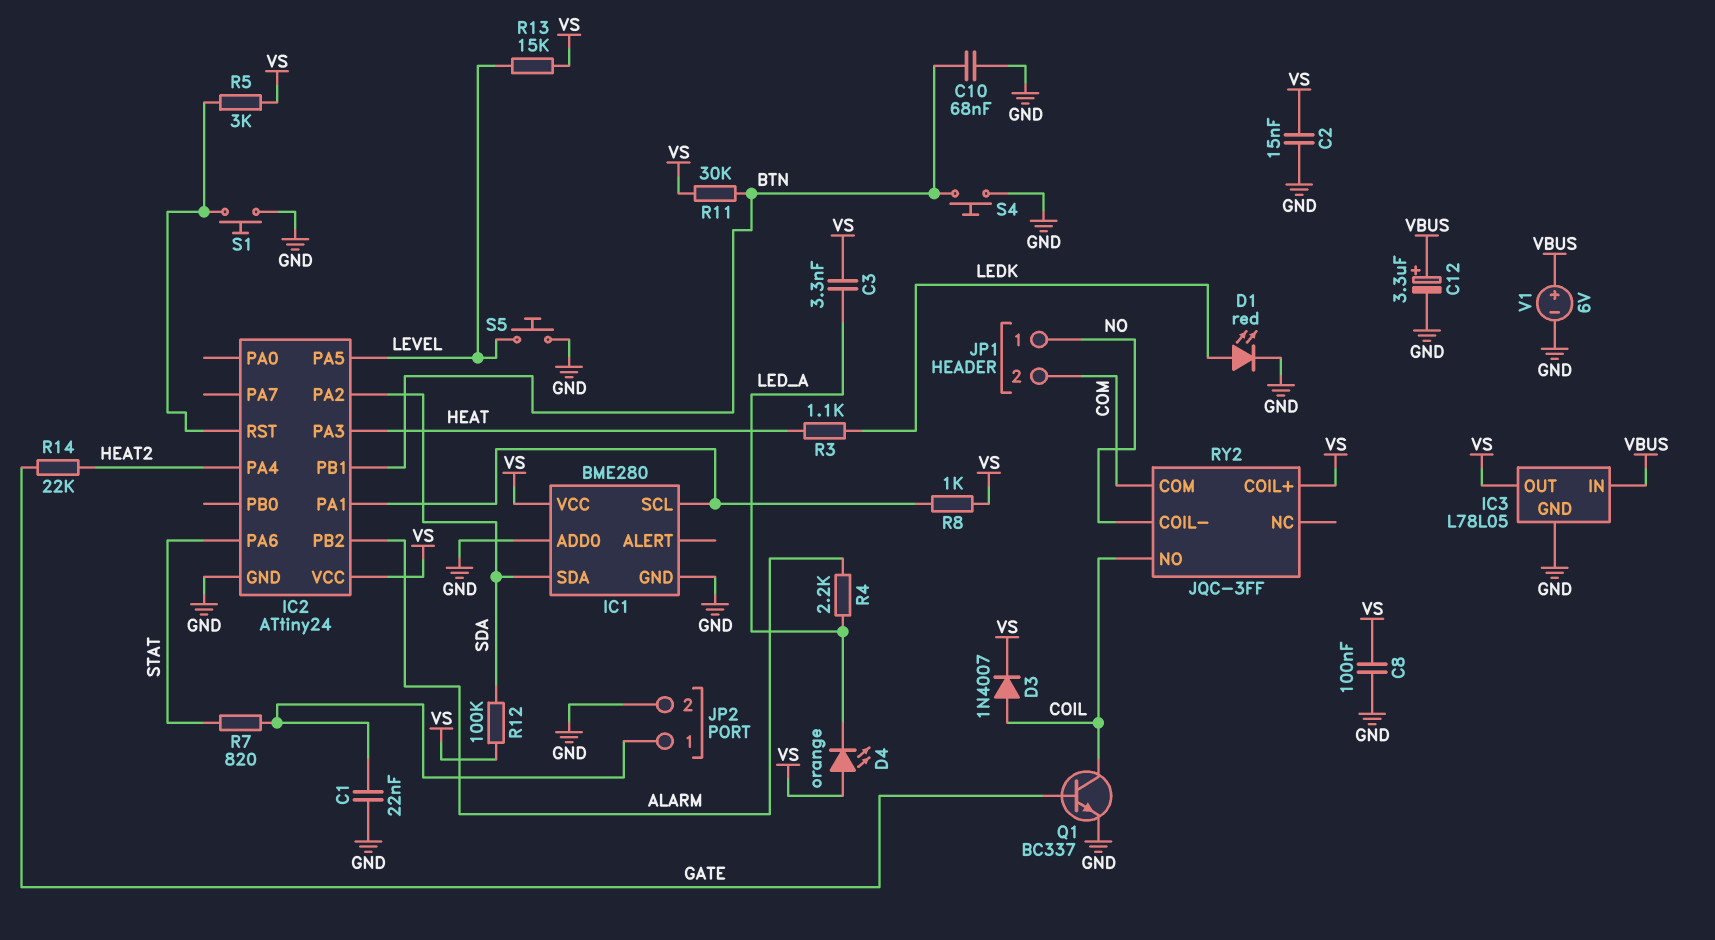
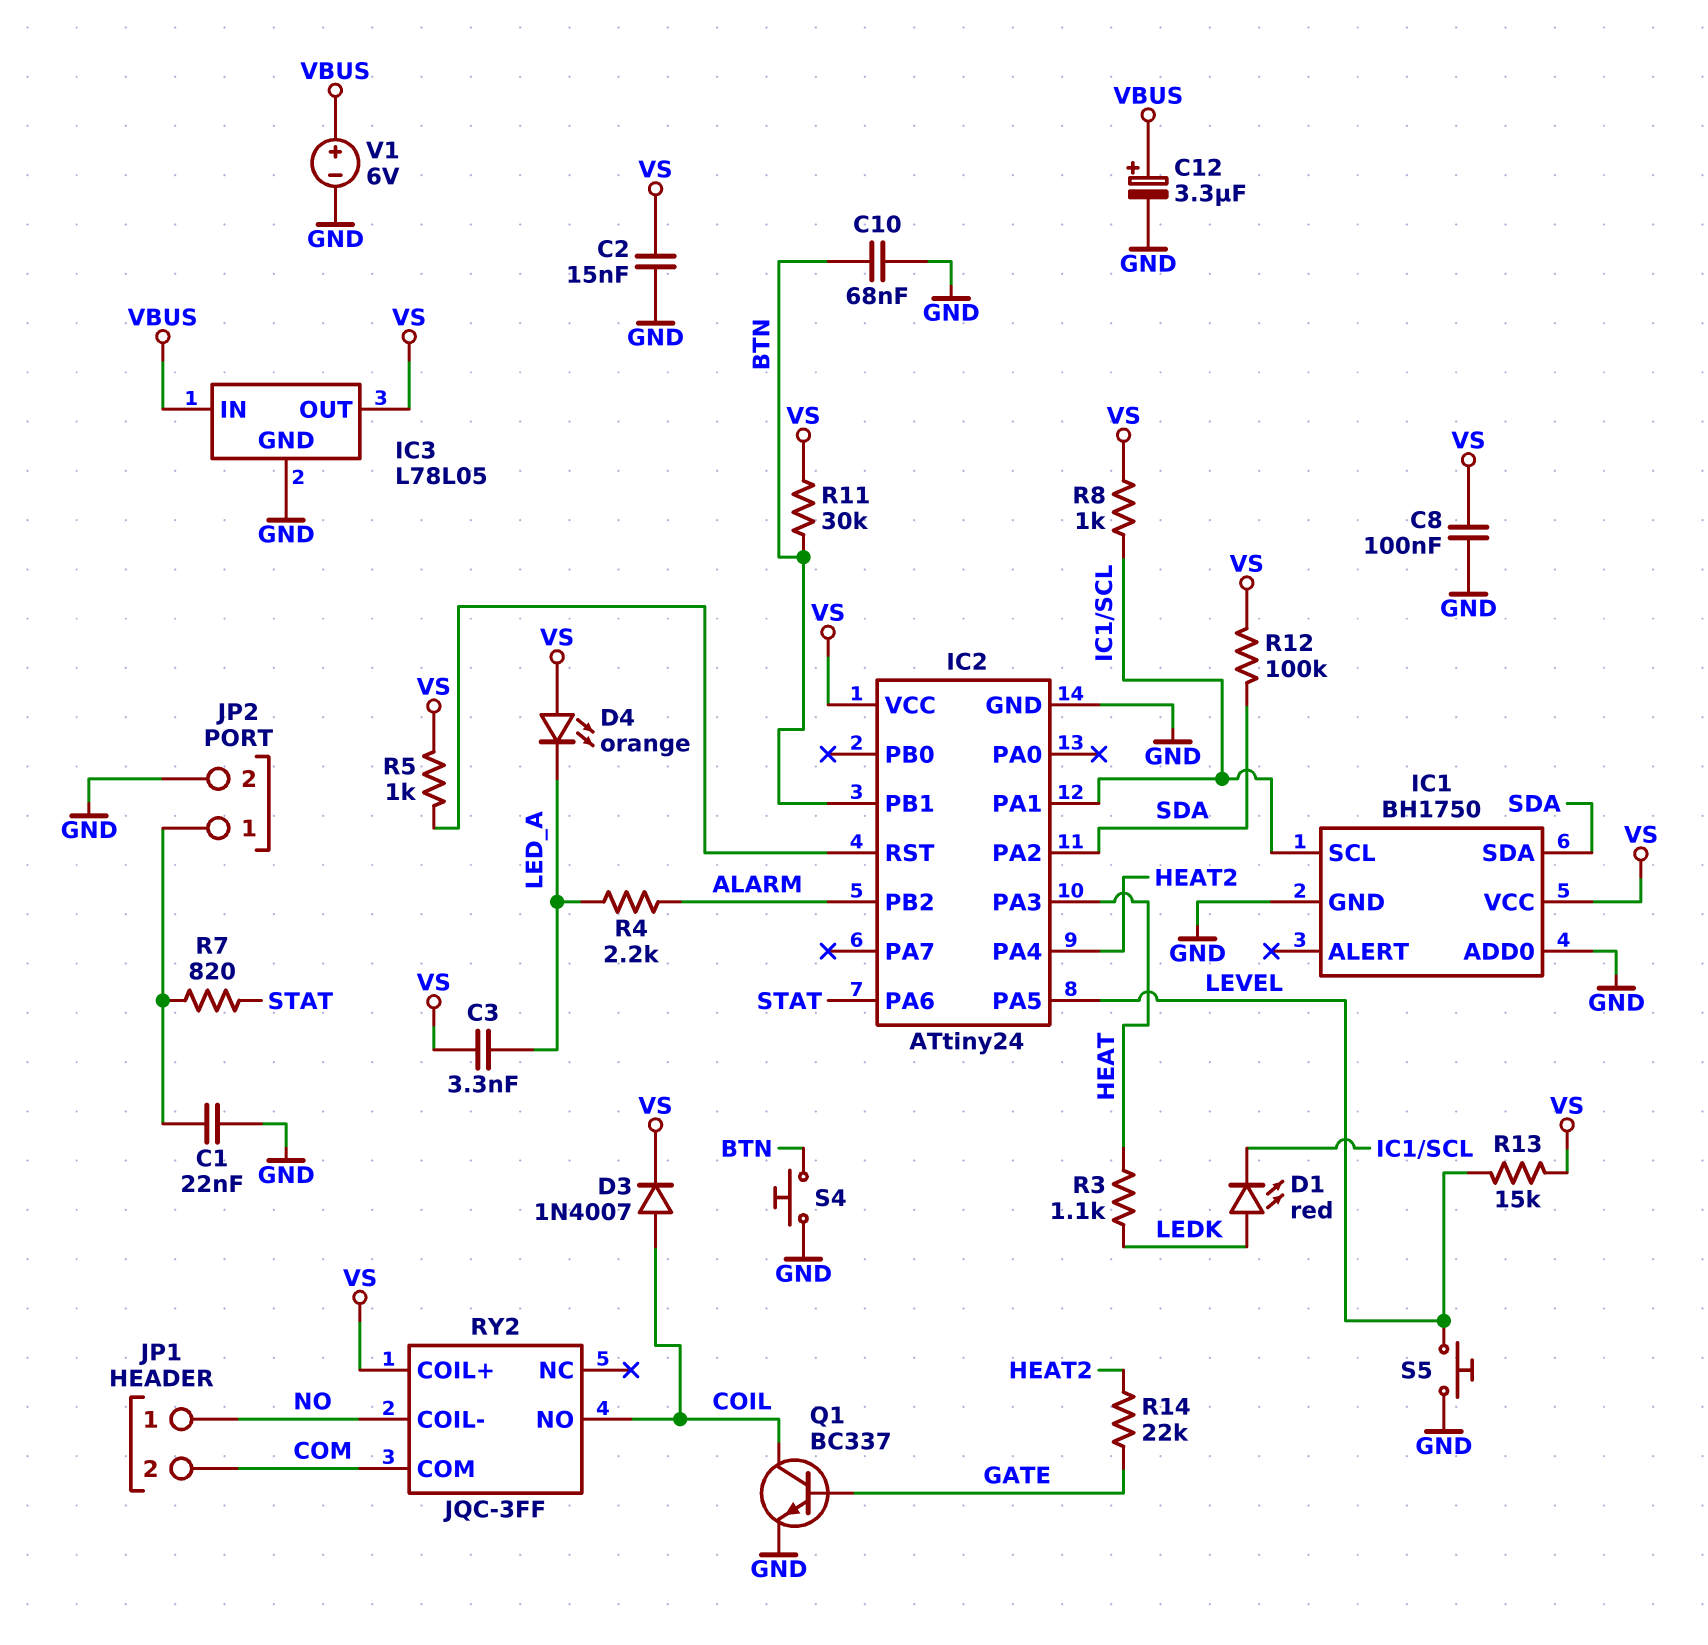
D1: LED red (A LEDK, K GND) -> LED red (A LEDK, K IC1/SCL)
IC1: BME280 -> BH1750
R5: 3k (IC2/RST, VS) -> 1k (IC2/RST, VS)
S1: button (GND, IC2/RST) -> none

